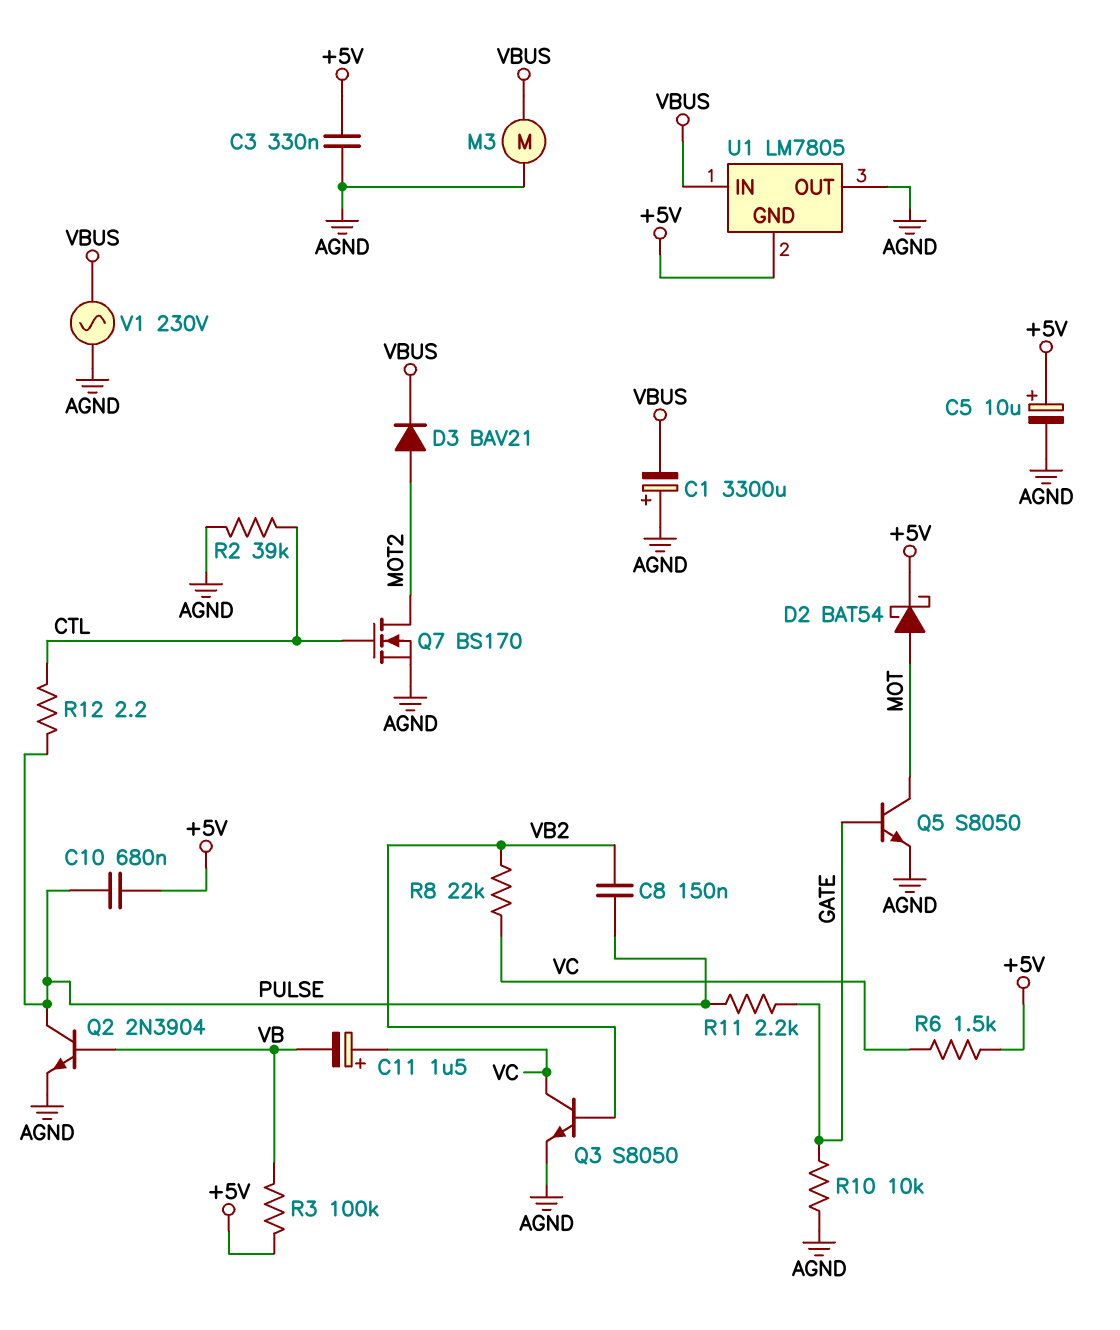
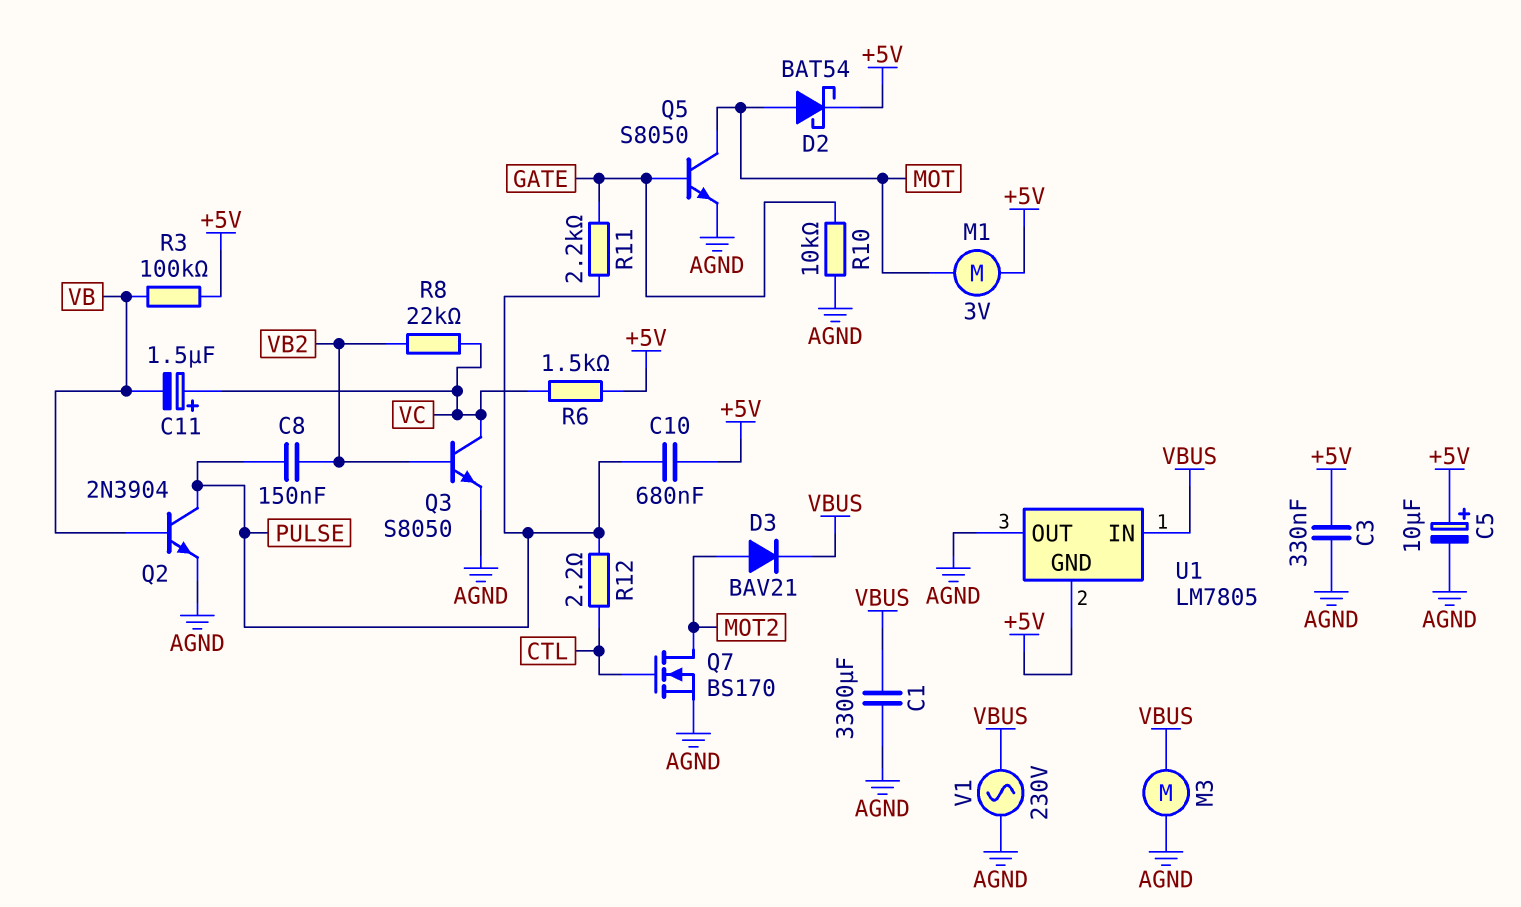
C1: 3300uF (plus AGND, minus VBUS) -> 3300uF (AGND, VBUS)
M1: none -> motor 3V (+5V, MOT)
R2: 39k (AGND, CTL) -> none

